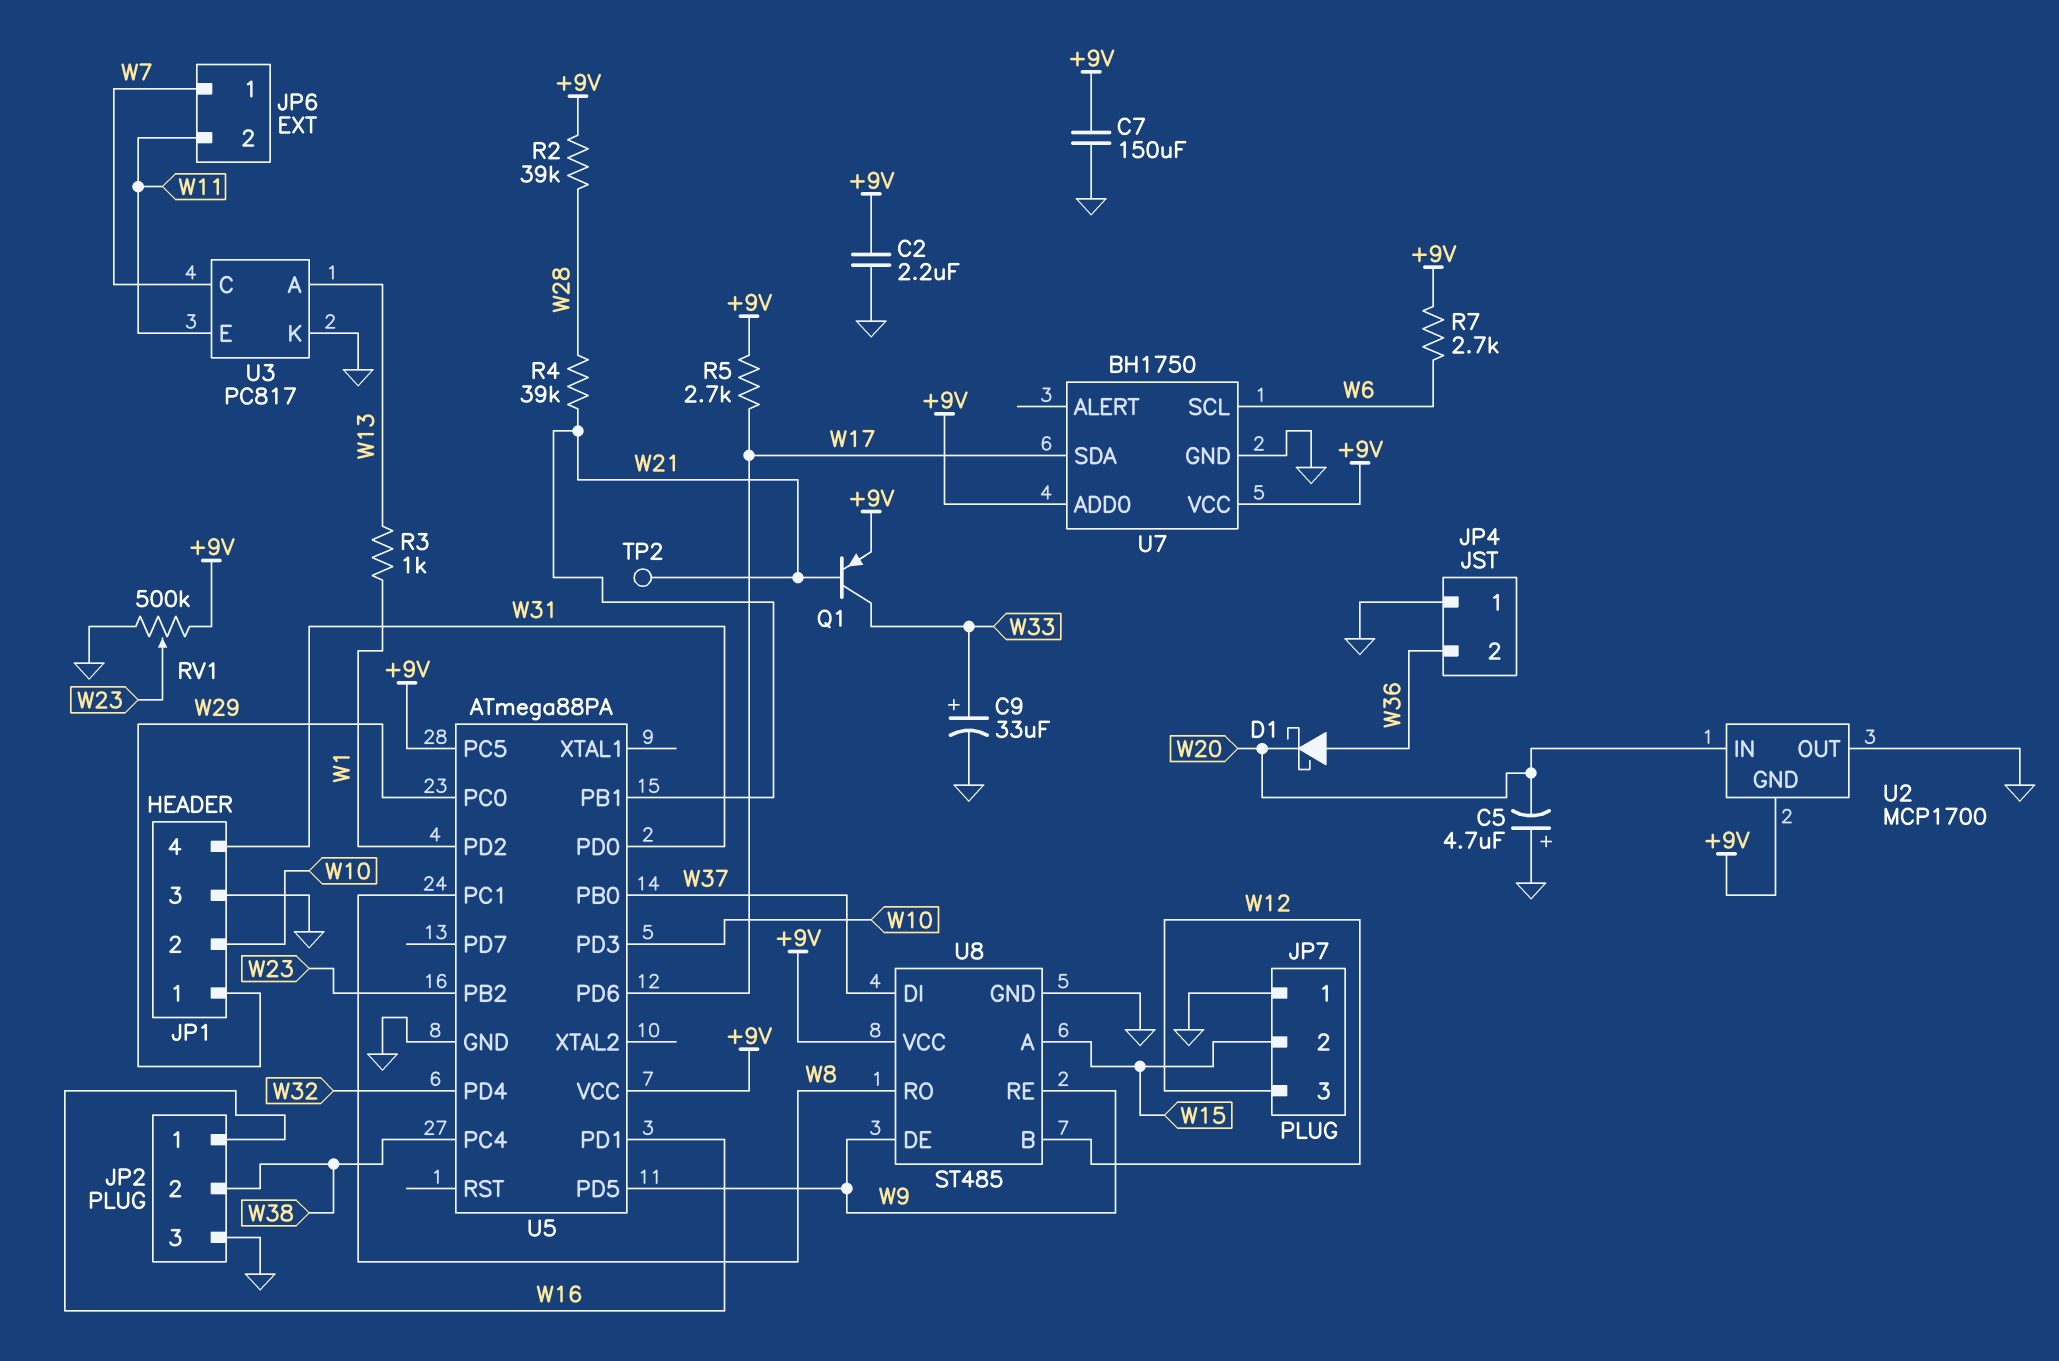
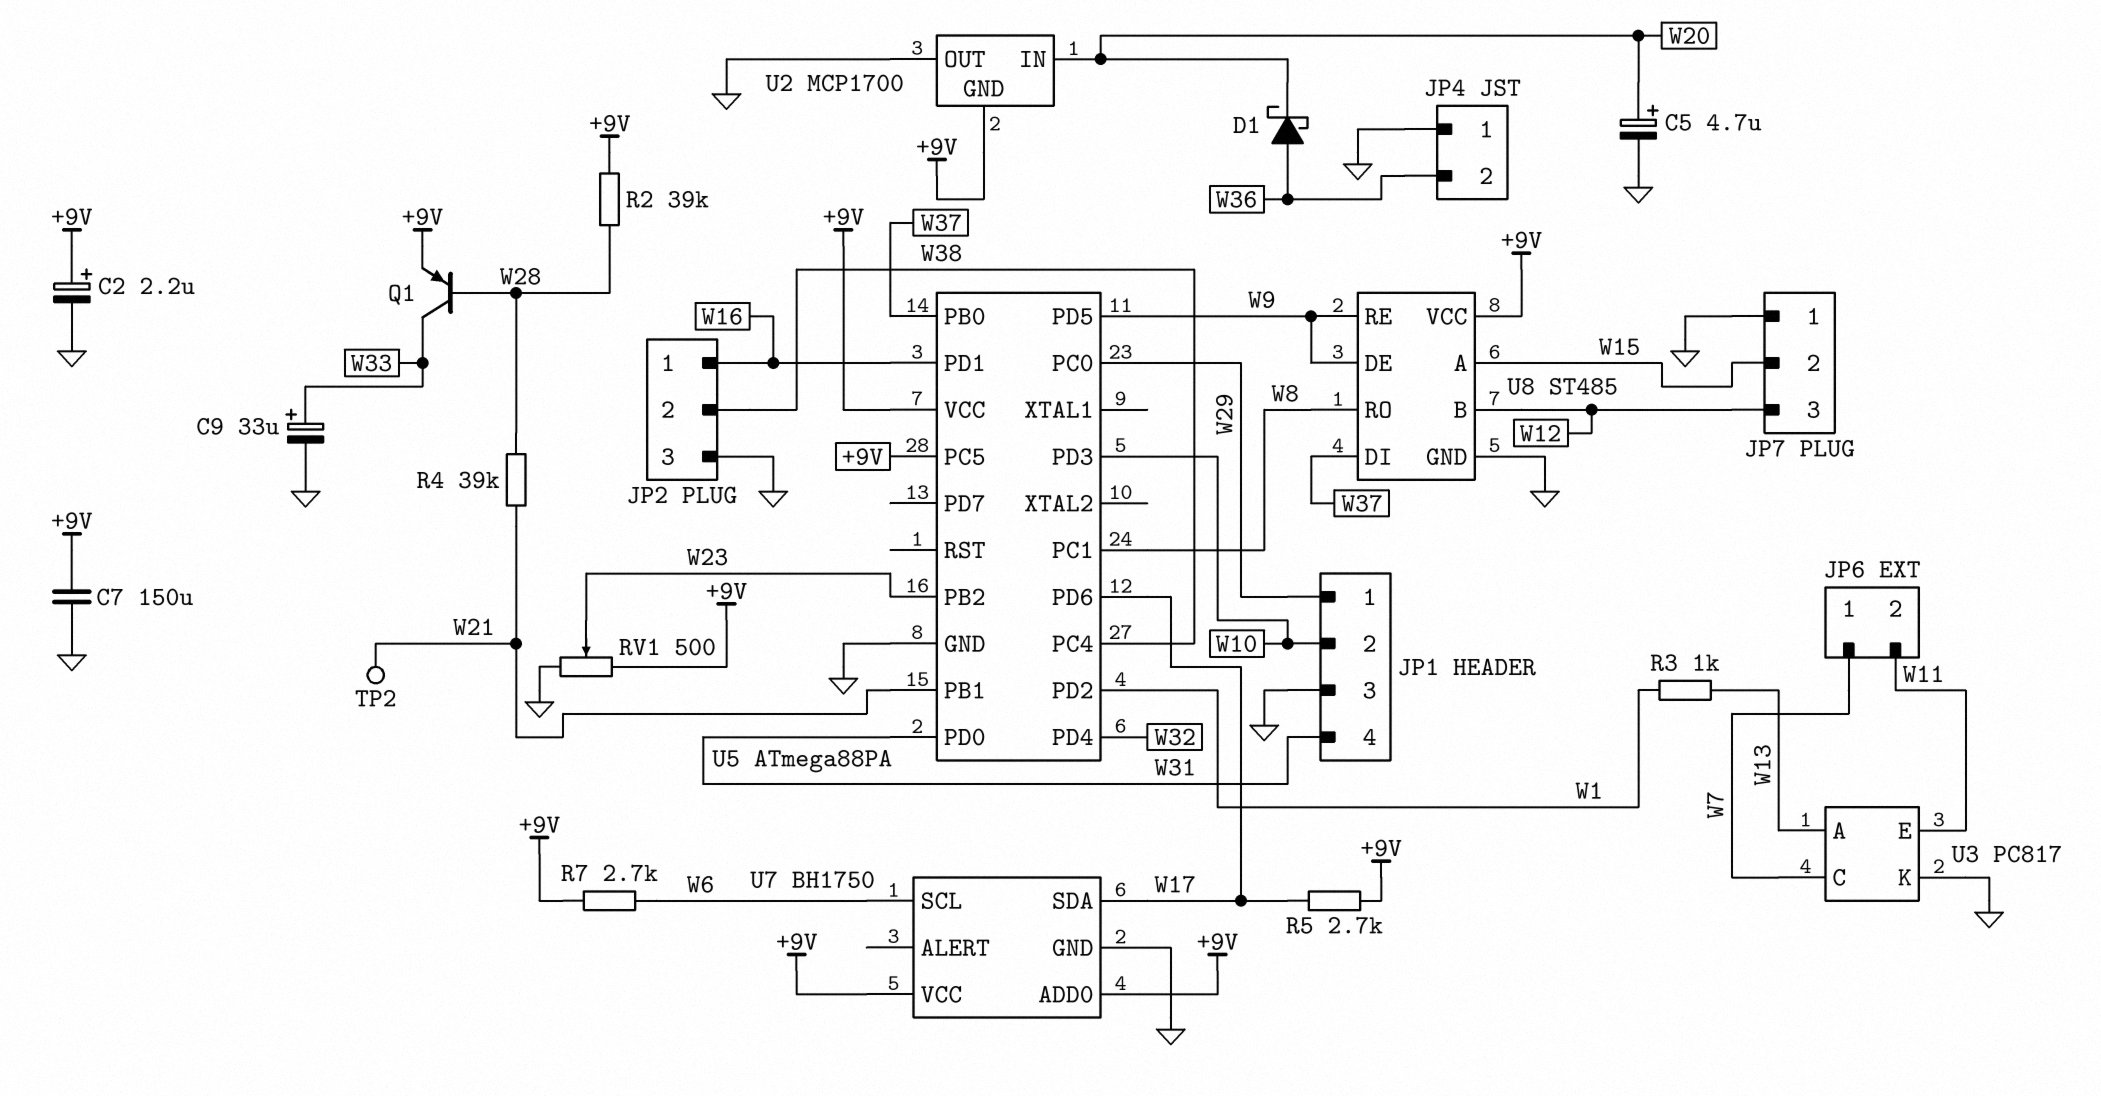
C2: 2.2uF (+9V, GND) -> 2.2uF (plus +9V, minus GND)
C5: 4.7uF (plus GND, minus W20) -> 4.7uF (plus W20, minus GND)
Q1: PNP (B W21, C W33, E +9V) -> PNP (B W28, C W33, E +9V)
RV1: 500k (+9V, GND, wiper W23) -> 500 (+9V, GND, wiper W23)

